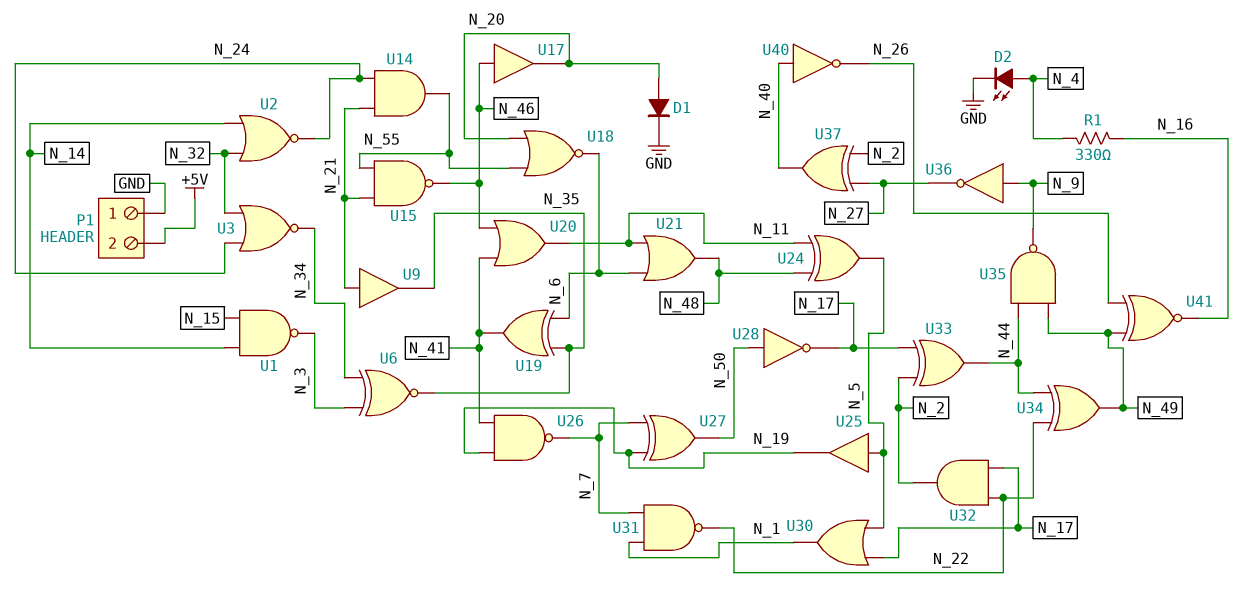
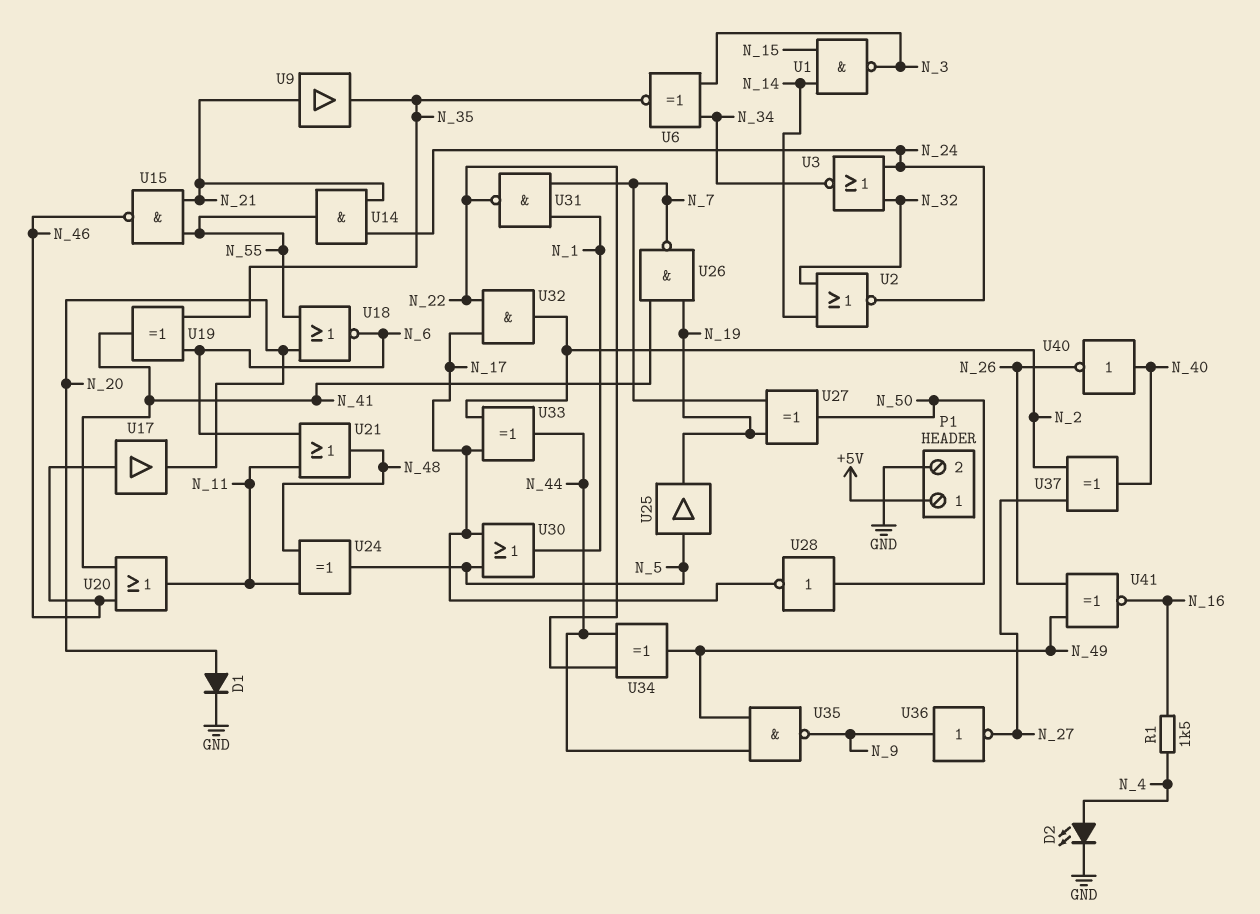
P1 pin 1: GND -> +5V
P1 pin 2: +5V -> GND
R1: 330 (N_4, N_16) -> 1.5k (N_4, N_16)

